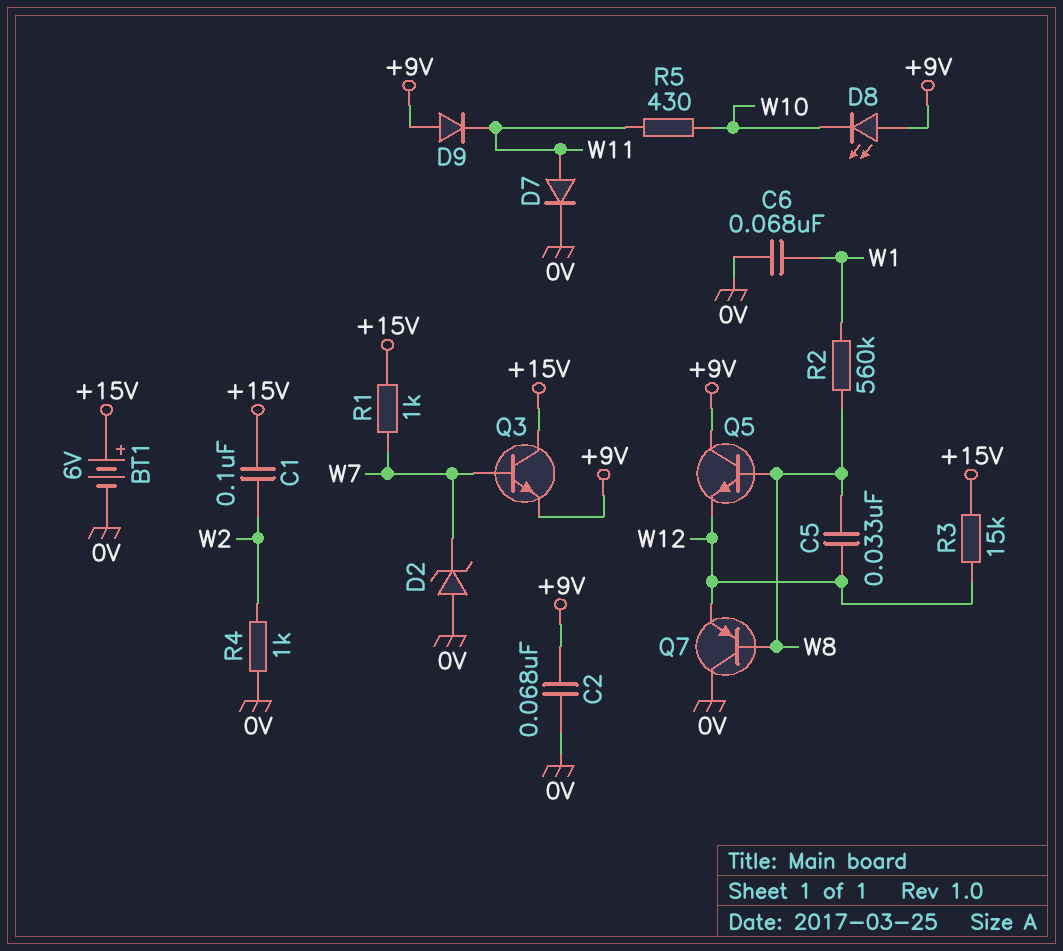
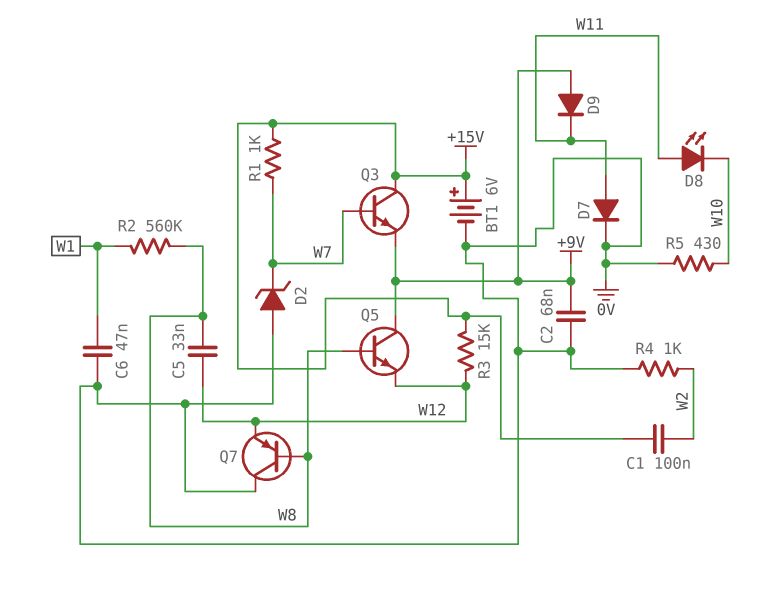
C6: 68nF (0V, W1) -> 47nF (0V, W1)
D8: LED (A +9V, K W10) -> LED (A W11, K W10)
R5: 430 (W10, W11) -> 430 (0V, W10)

